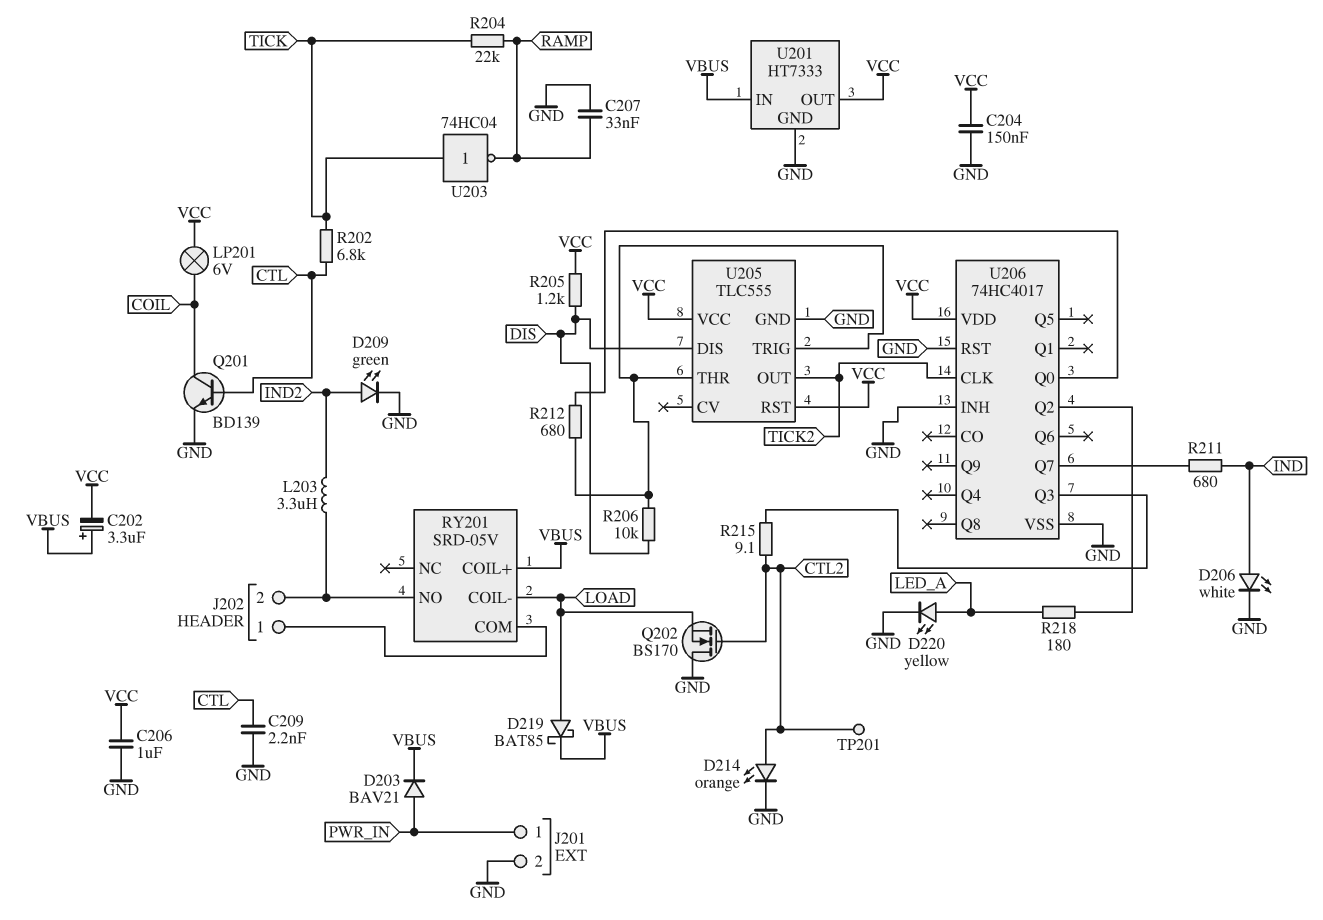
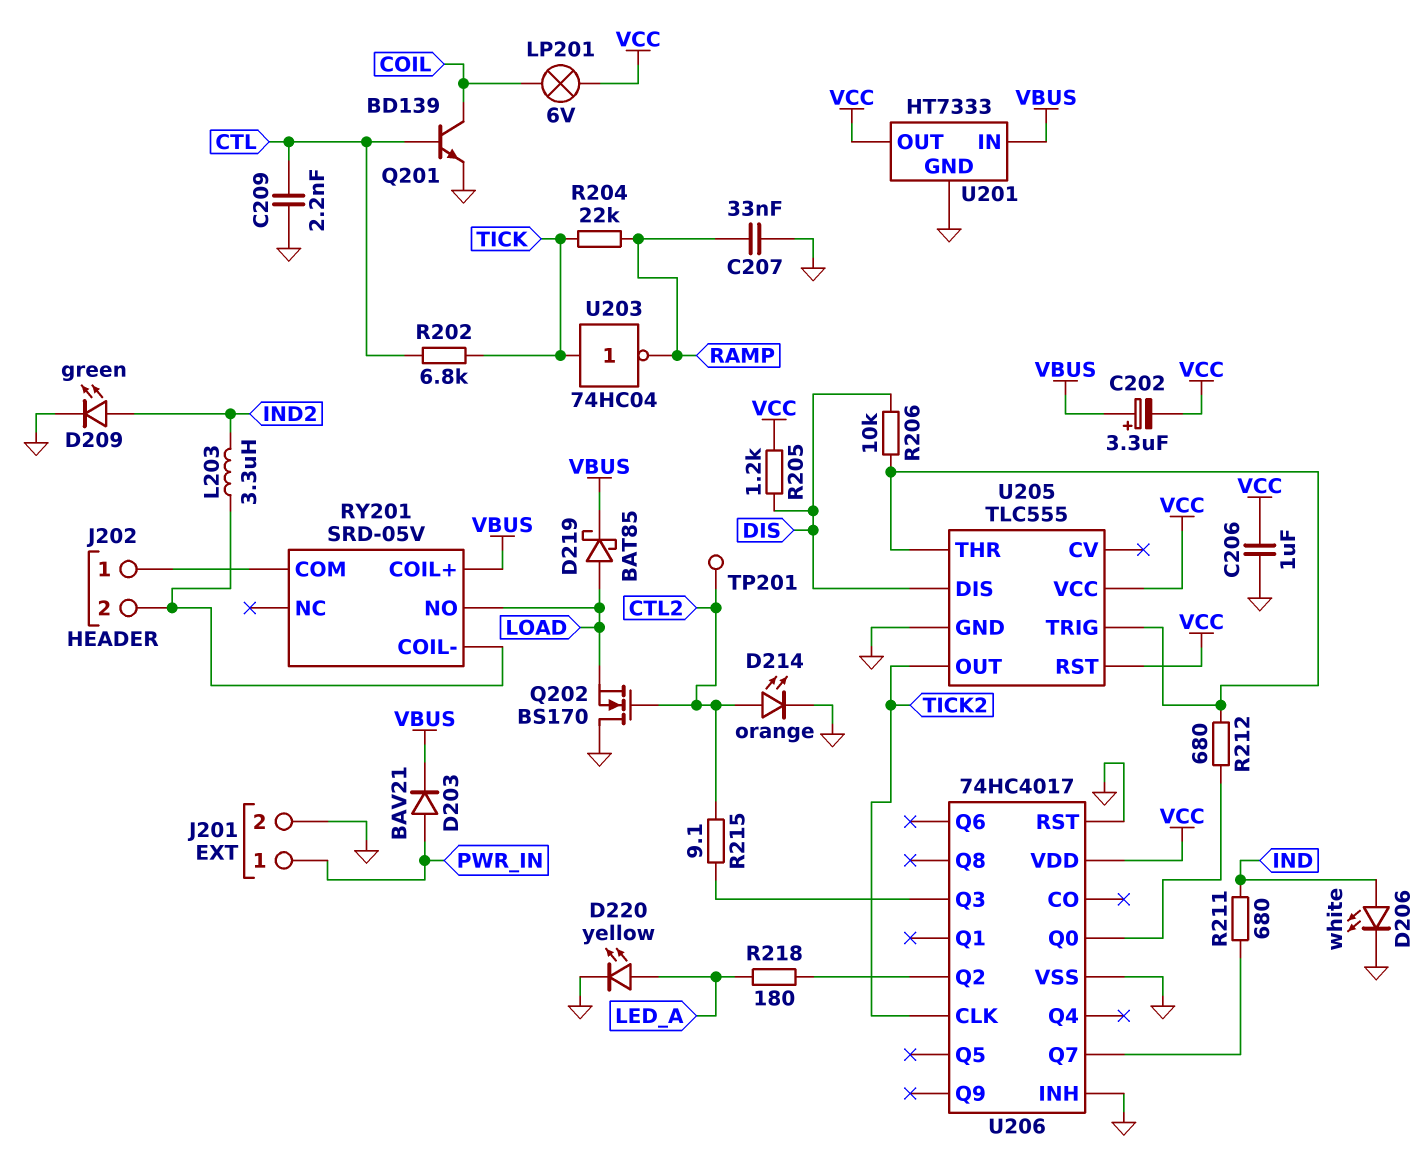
C204: 150nF (GND, VCC) -> none
RY201 pin COIL-: LOAD -> J202/2
RY201 pin NO: J202/2 -> LOAD

